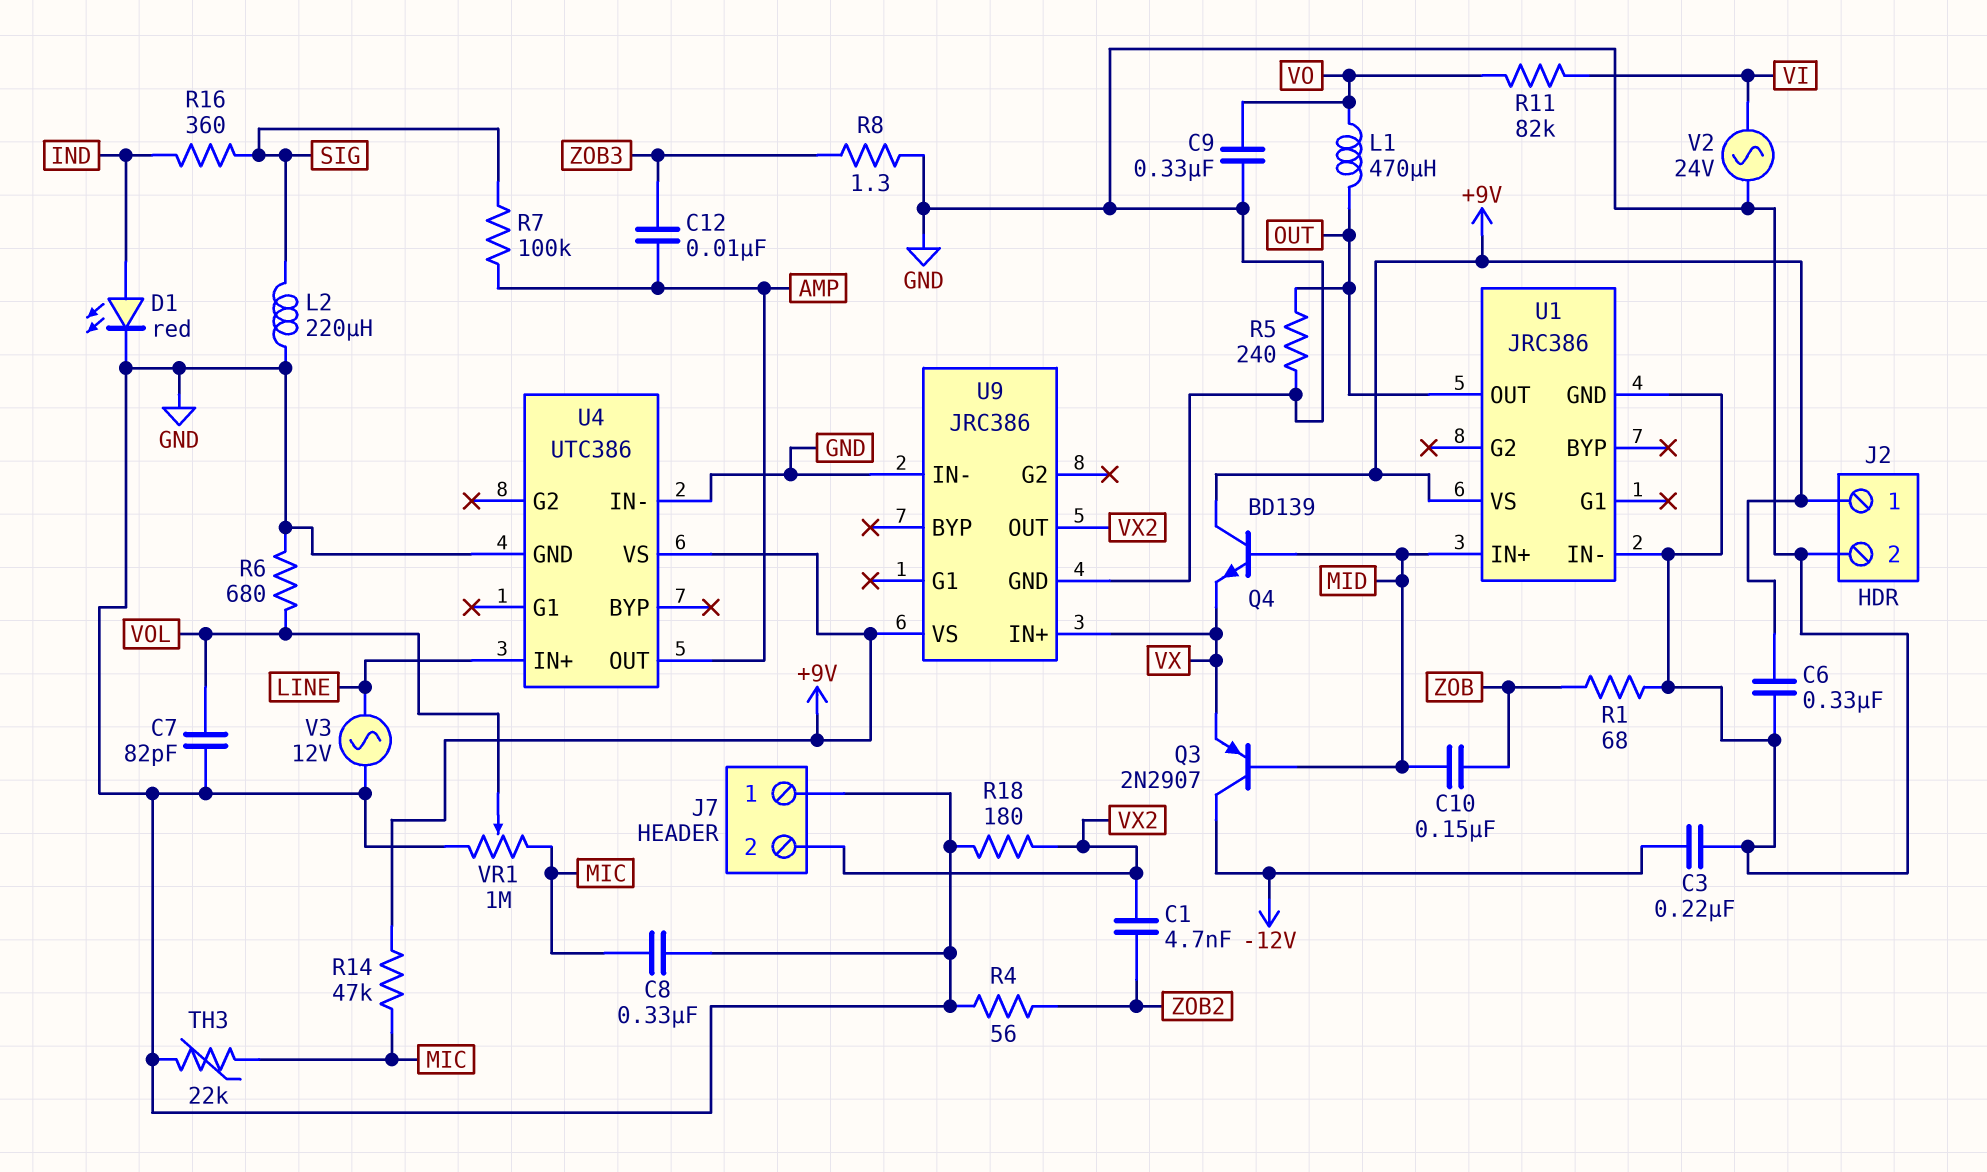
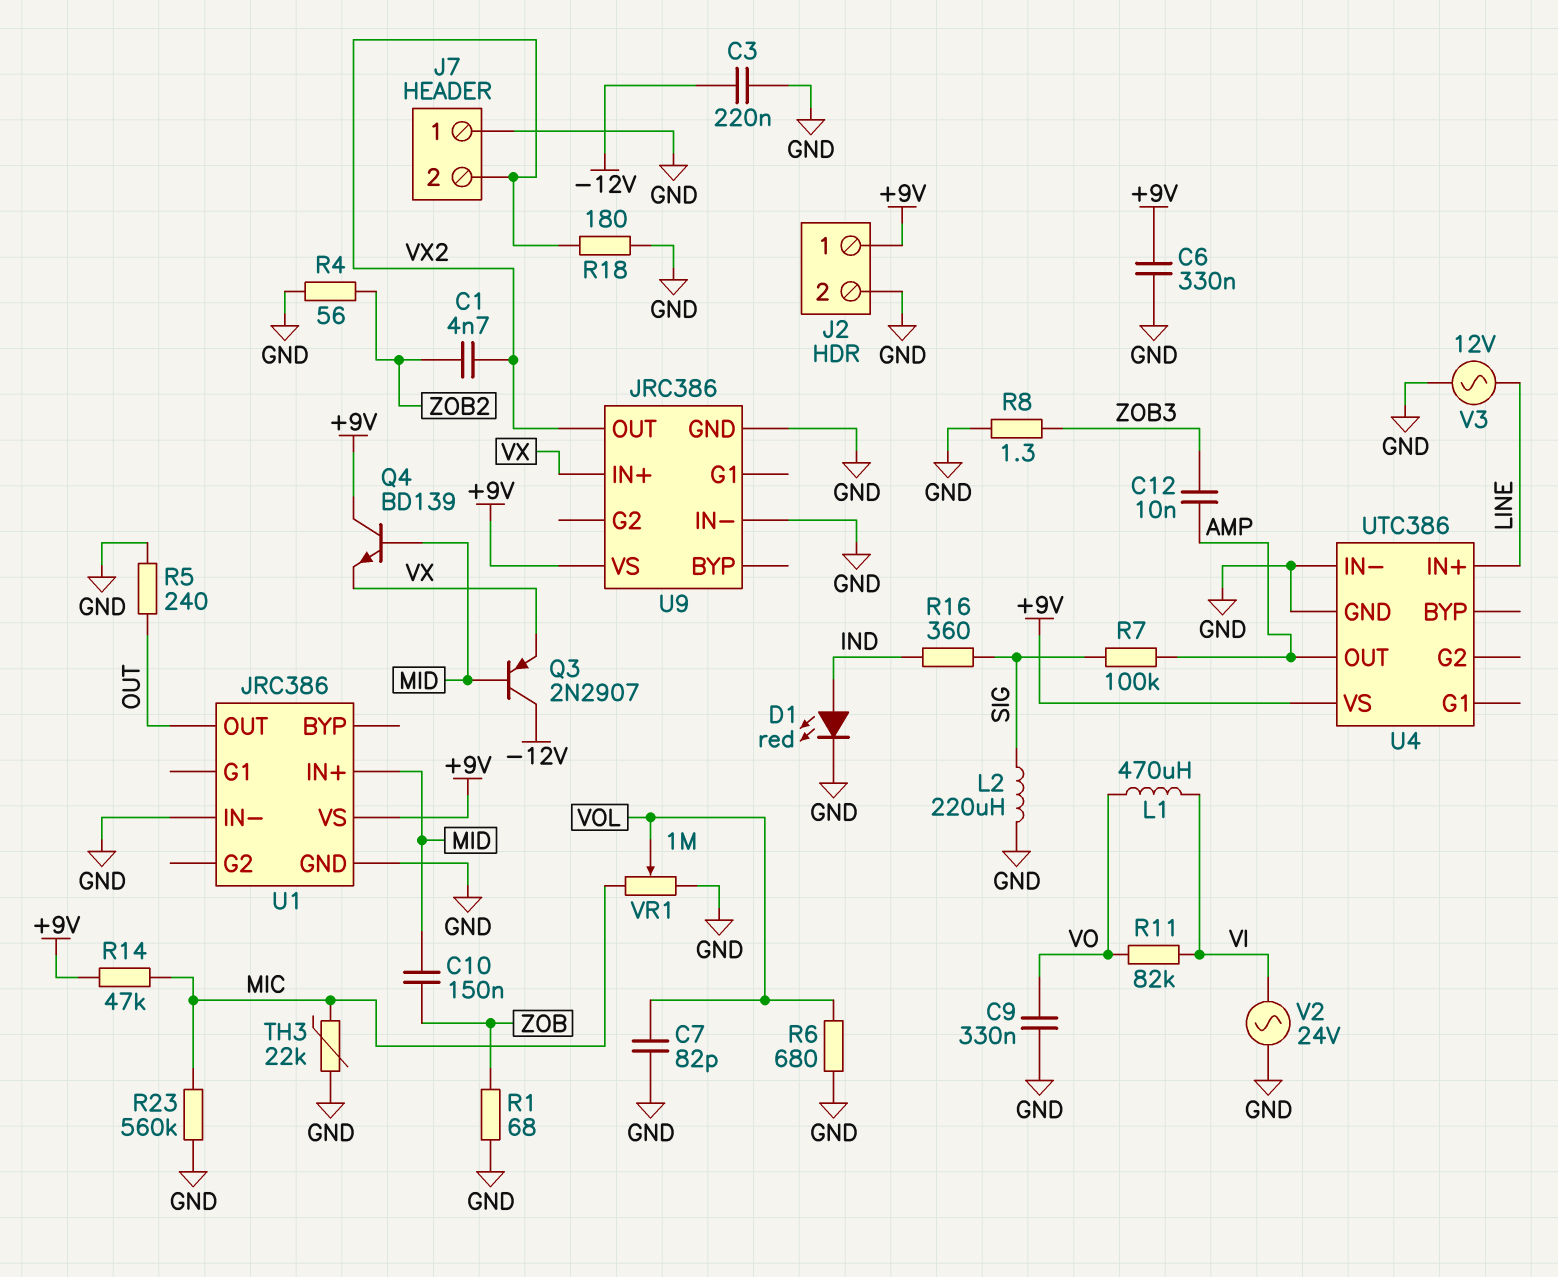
C8: 330nF (GND, MIC) -> none
L1: 470uH (OUT, VO) -> 470uH (VI, VO)
R23: none -> 560k (GND, MIC)

